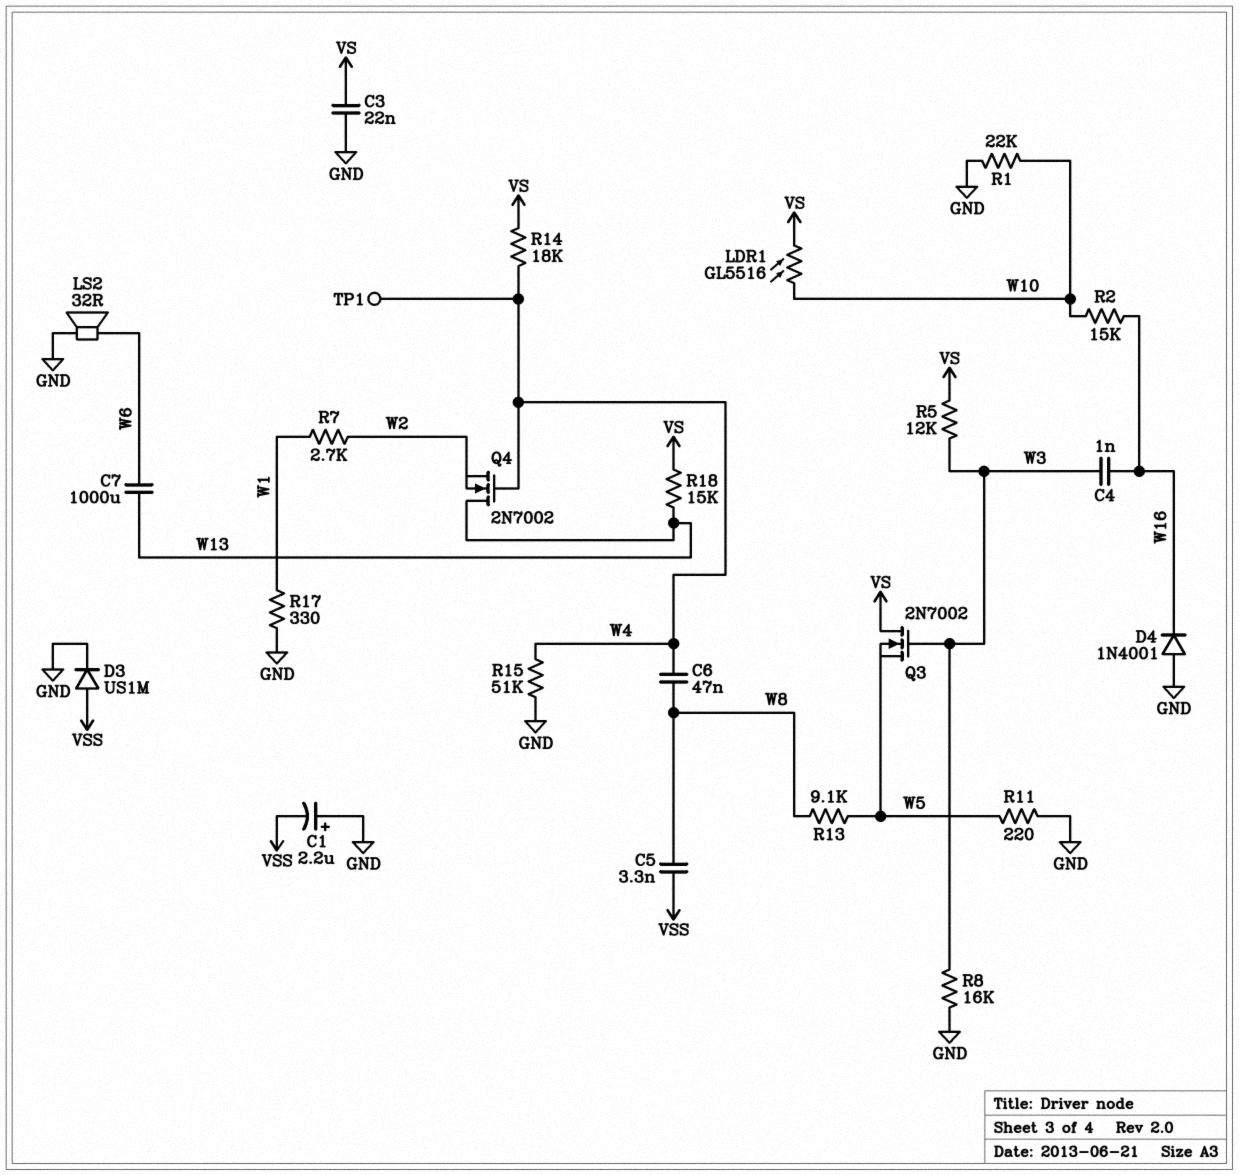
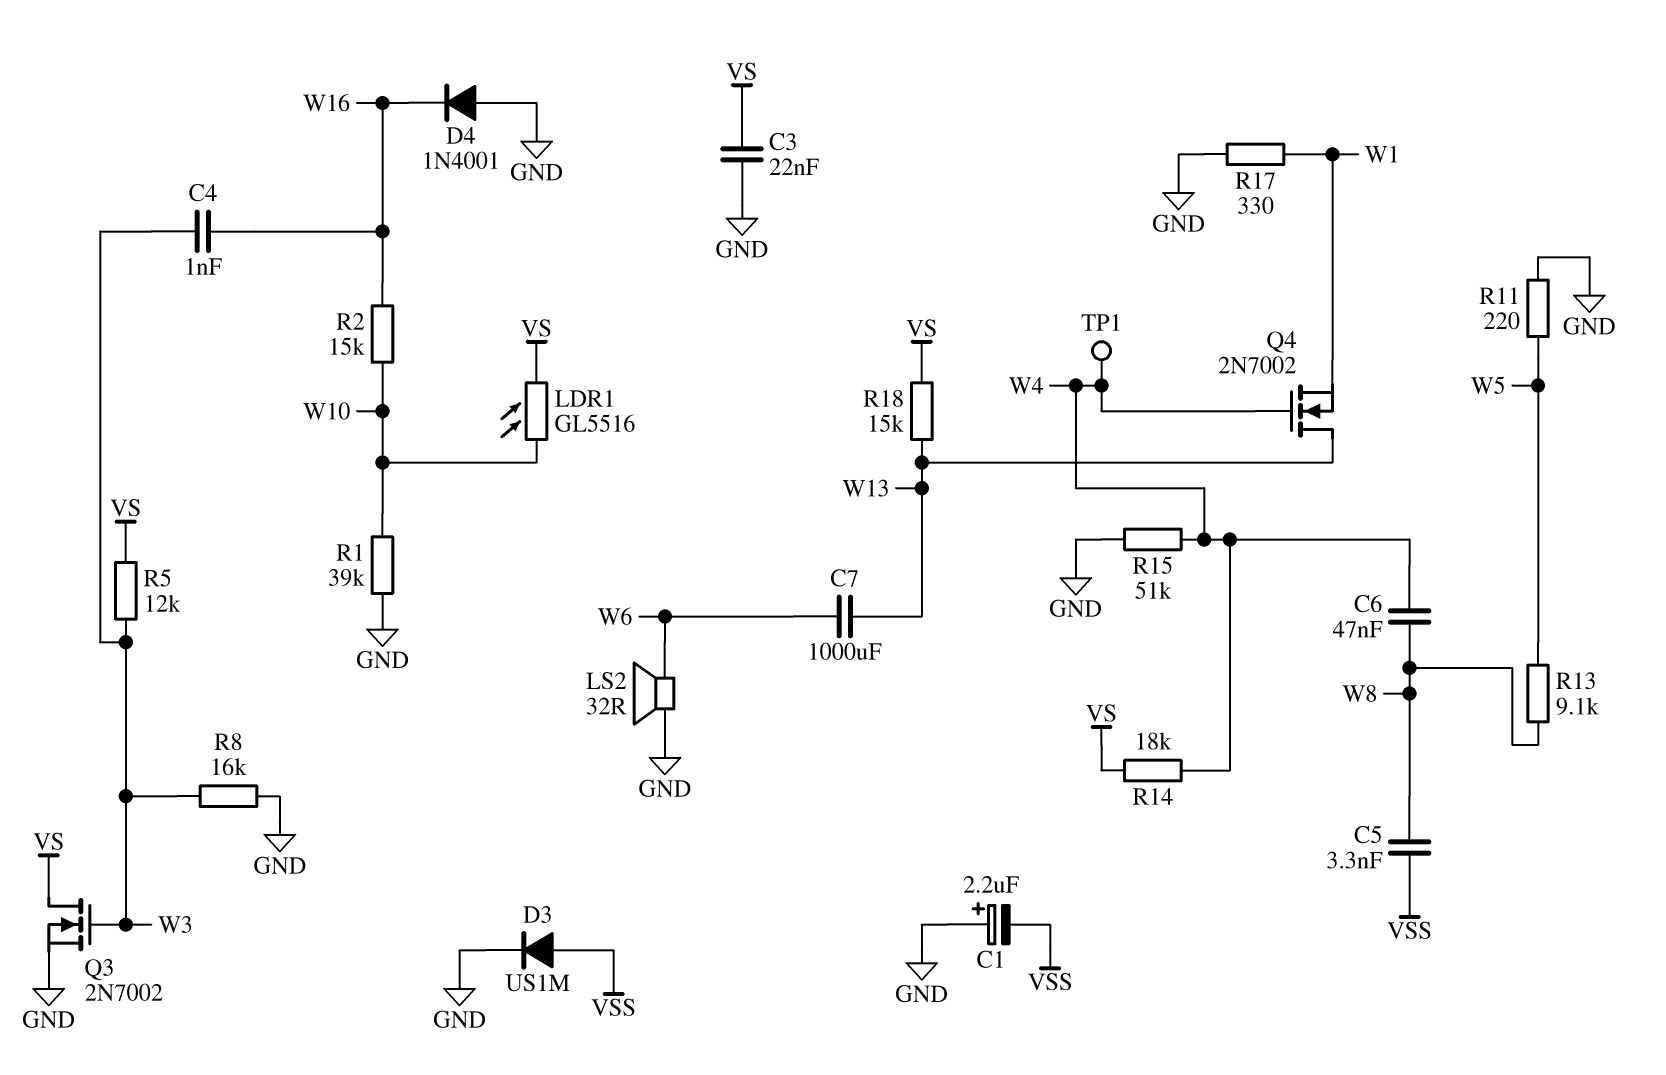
Q3: NMOS 2N7002 (G W3, D VS, S W5) -> NMOS 2N7002 (G W3, D VS, S GND)
Q4: NMOS 2N7002 (G W4, D W13, S W2) -> NMOS 2N7002 (G W4, D W13, S W1)
R1: 22k (GND, W10) -> 39k (GND, W10)
R7: 2.7k (W1, W2) -> none

